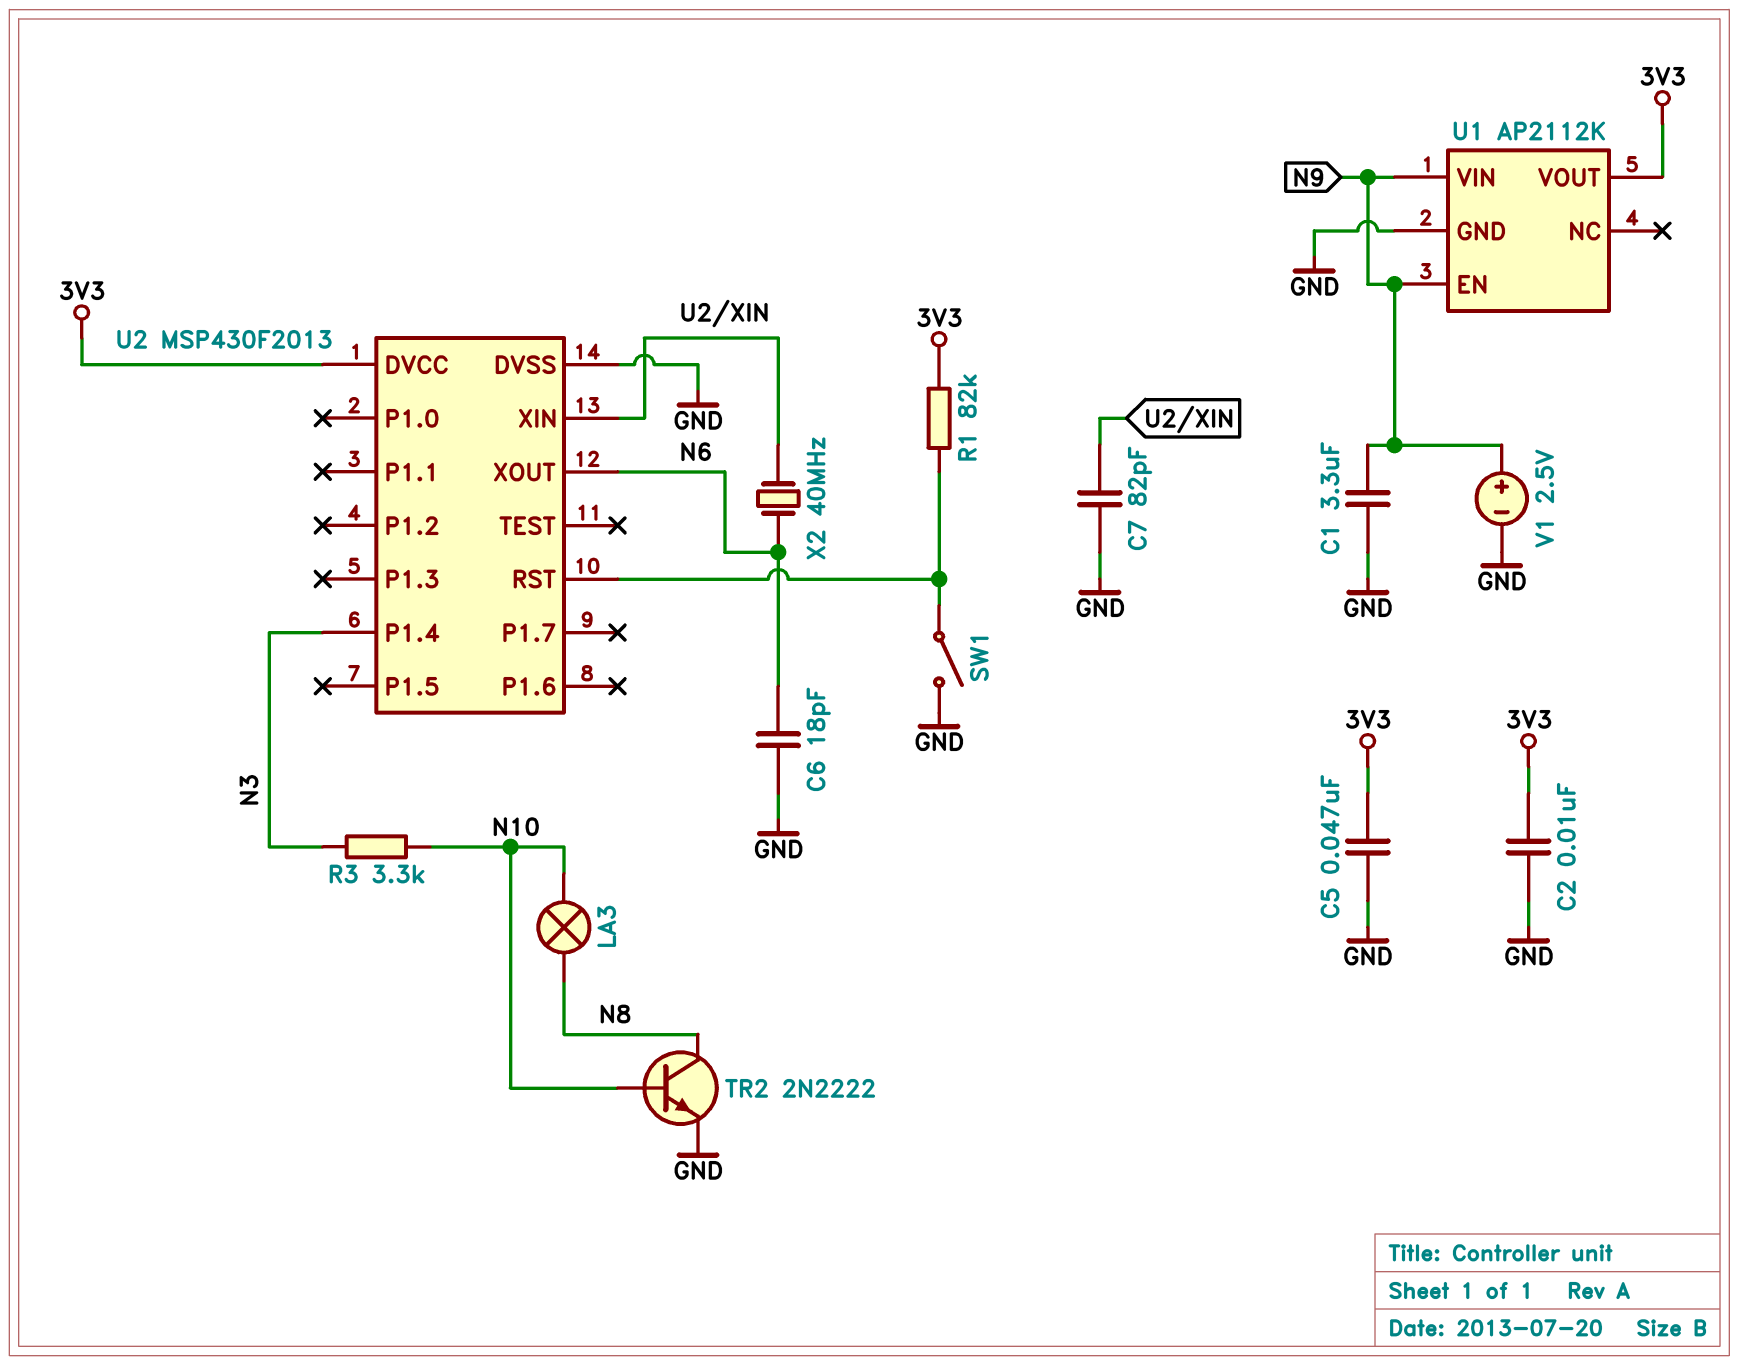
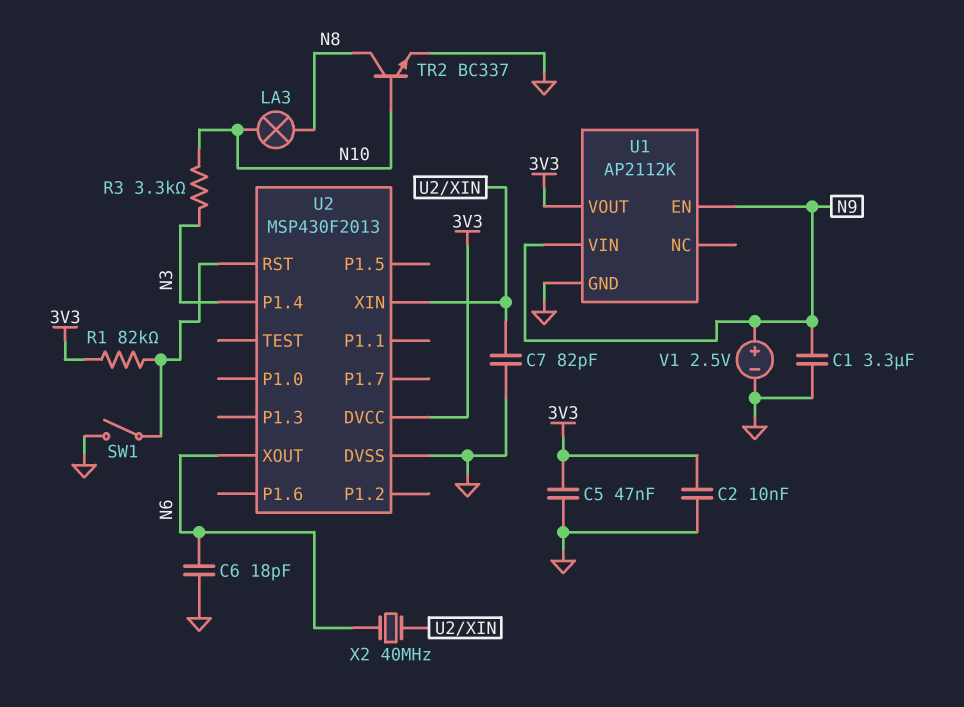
TR2: NPN 2N2222 (B N10, C N8, E GND) -> NPN BC337 (B N10, C N8, E GND)

